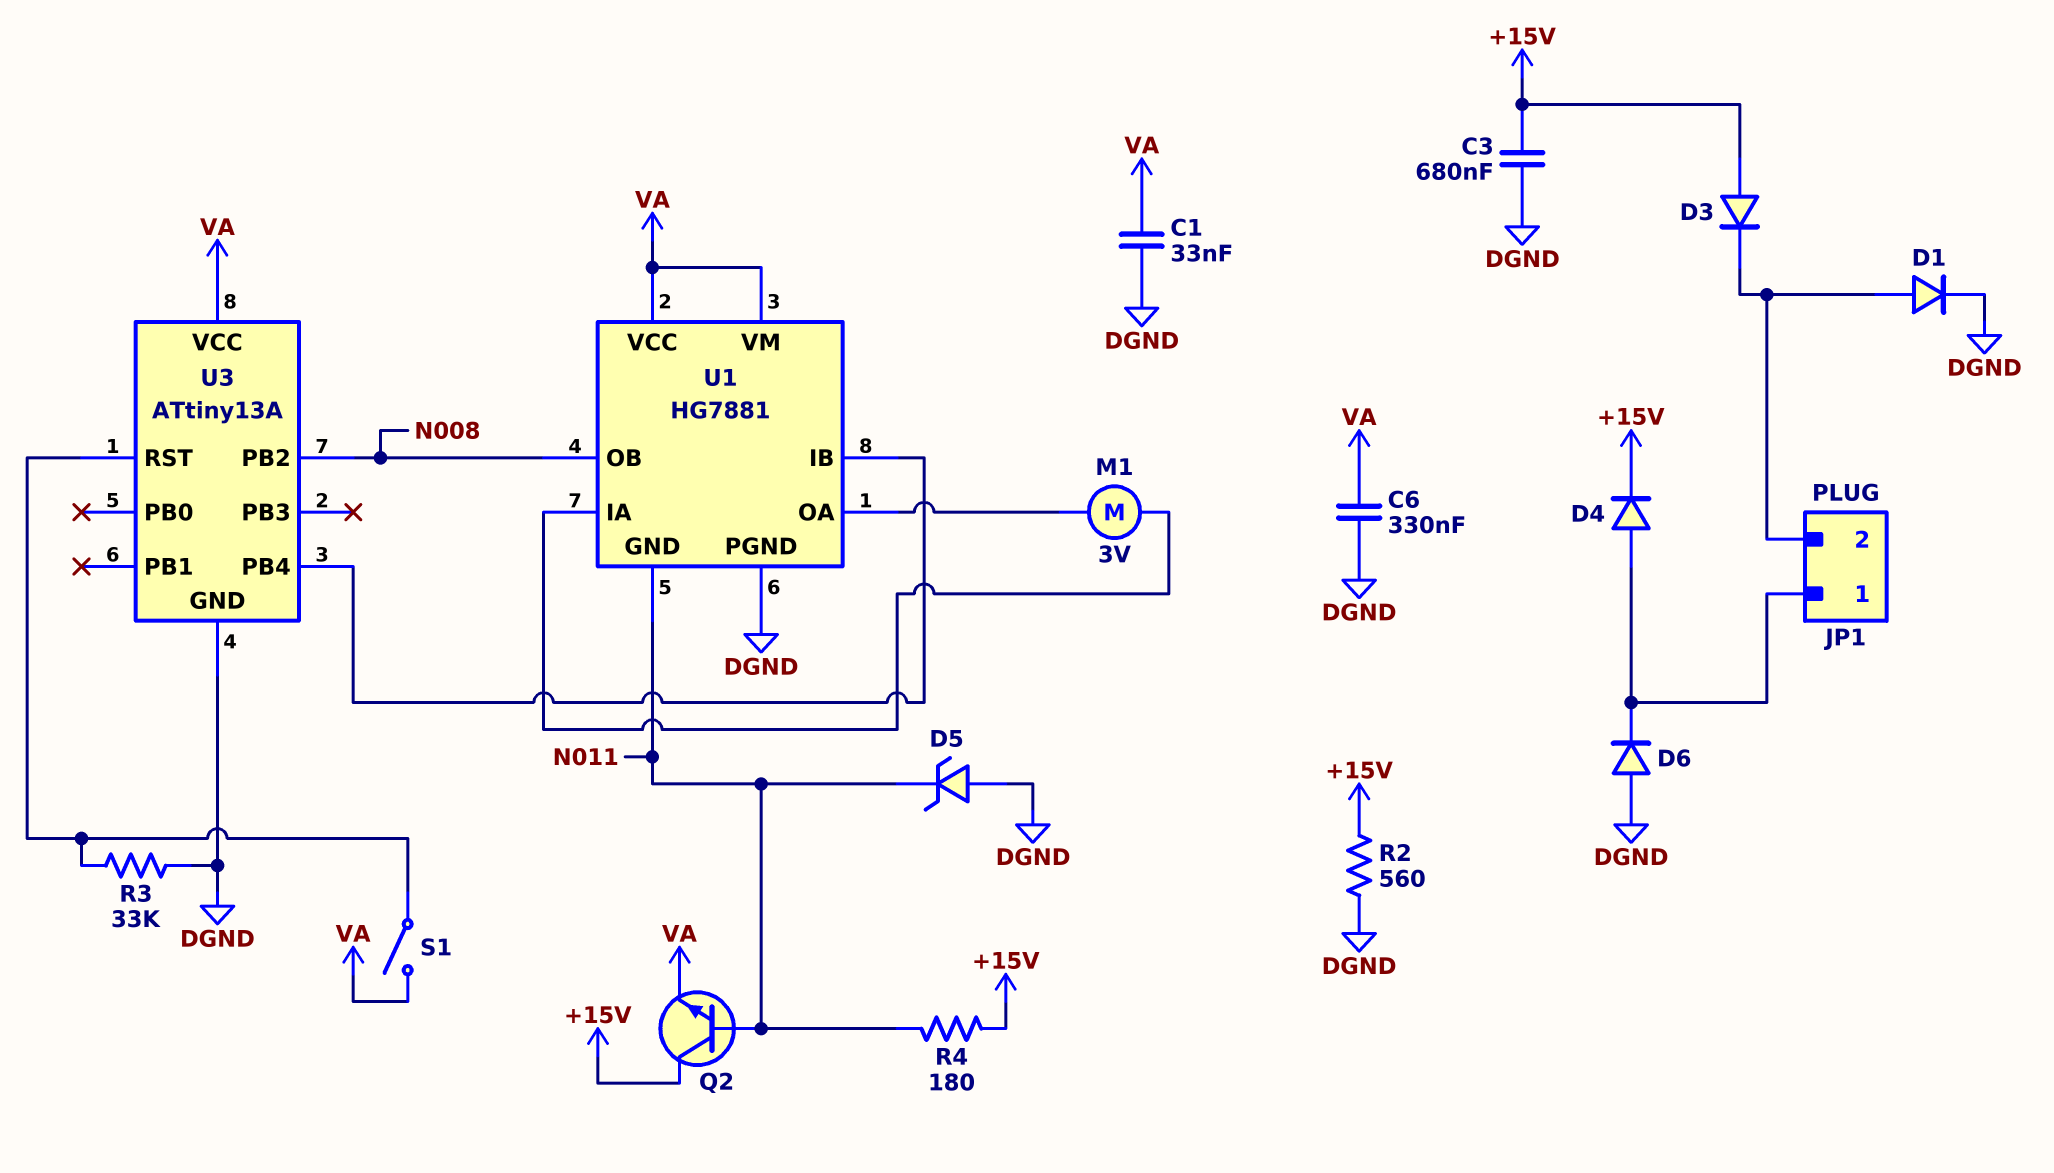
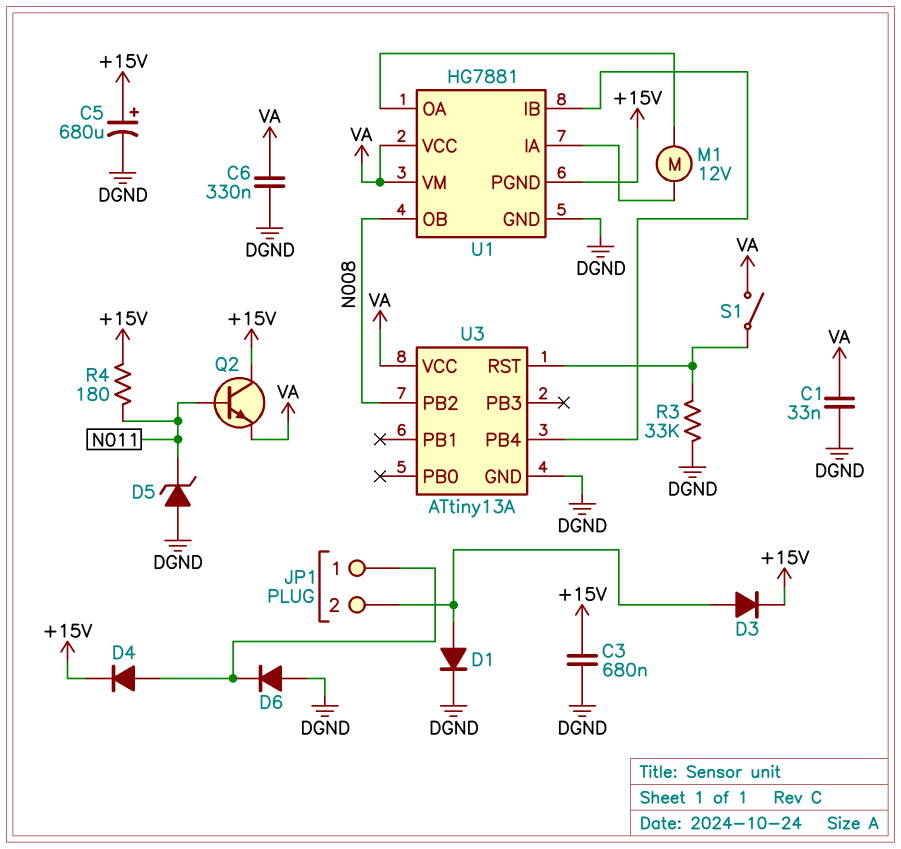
C5: none -> 680uF (plus +15V, minus DGND)
D3: diode (A +15V, K JP1/2) -> diode (A JP1/2, K +15V)
M1: motor 3V (U1/IA, U1/OA) -> motor 12V (U1/IA, U1/OA)
R2: 560 (+15V, DGND) -> none
U1 pin GND: N011 -> DGND
U1 pin PGND: DGND -> +15V

